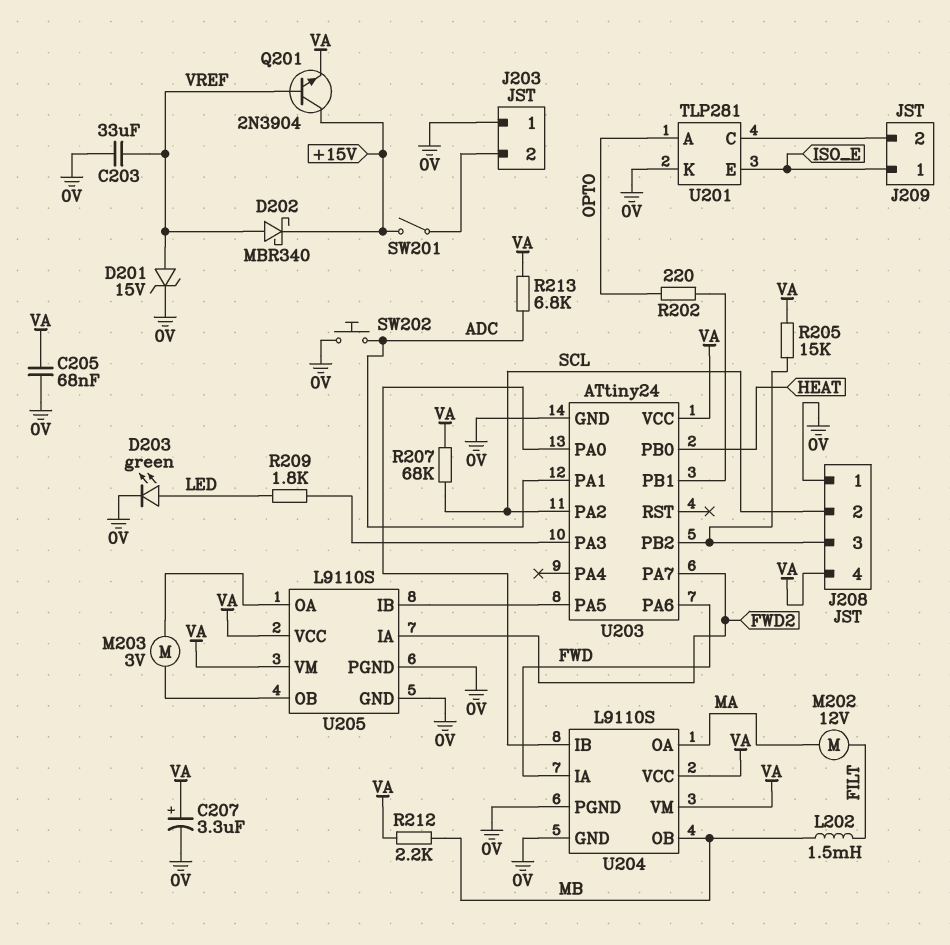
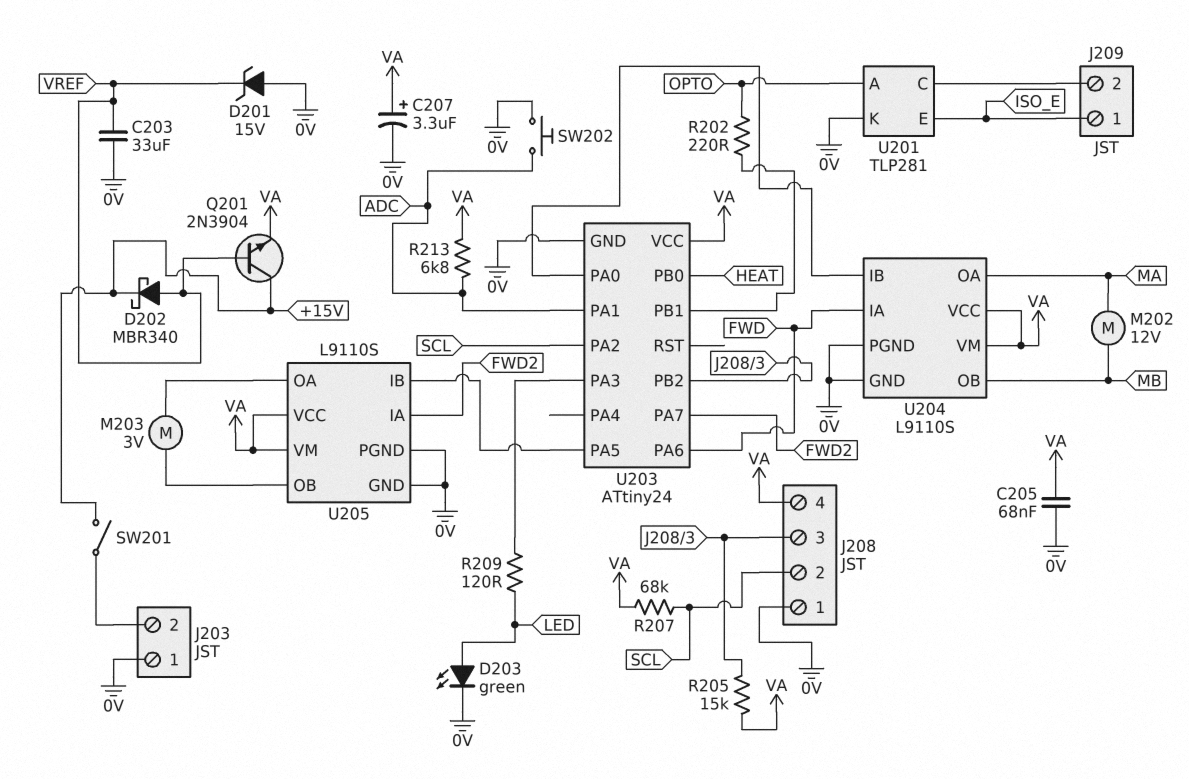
D201: zener 15V (A VREF, K 0V) -> zener 15V (A 0V, K VREF)
L202: 1.5mH (FILT, MB) -> none
M202: motor 12V (FILT, MA) -> motor 12V (MA, MB)
R209: 1.8k (LED, U203/PA3) -> 120 (LED, U203/PA3)
R212: 2.2k (MB, VA) -> none

